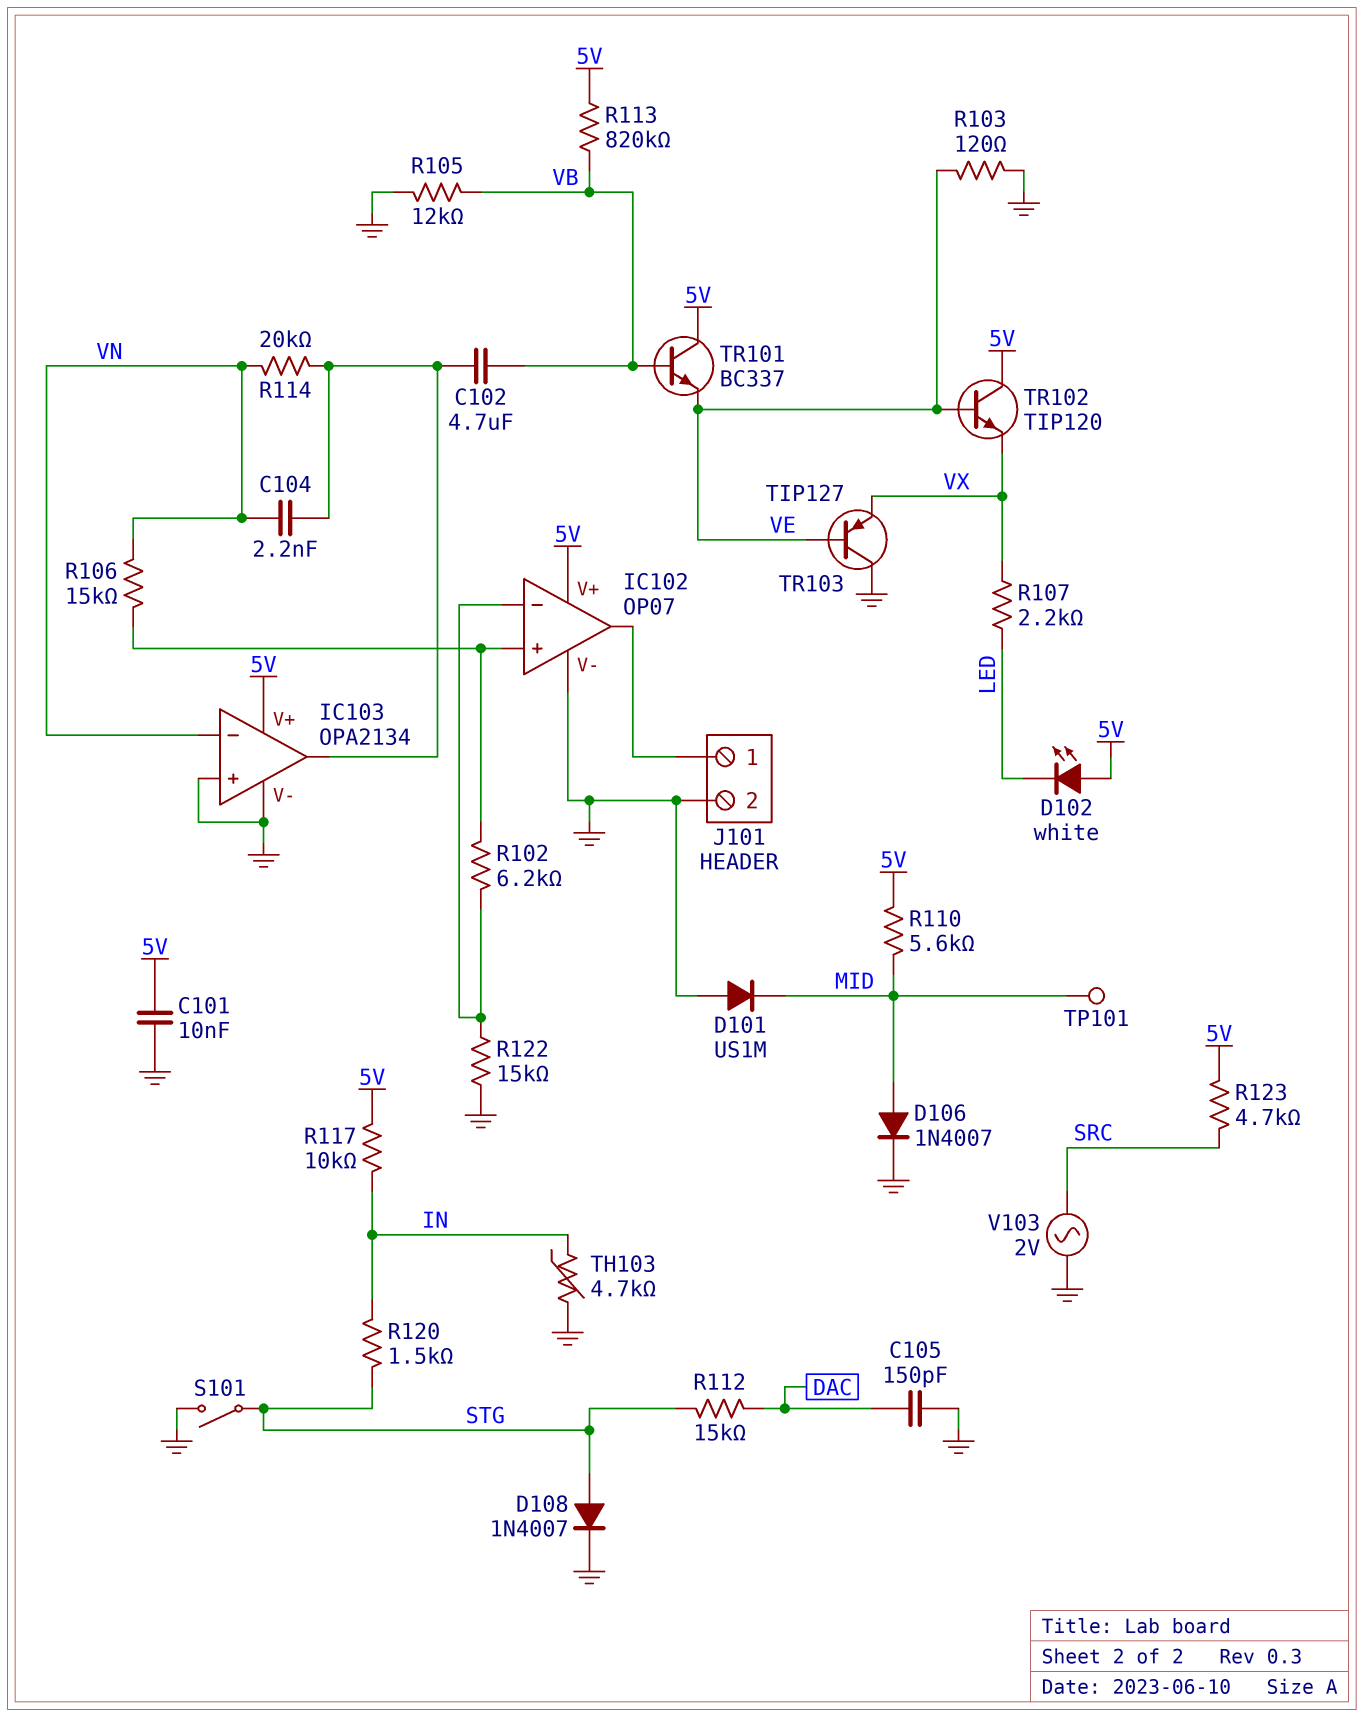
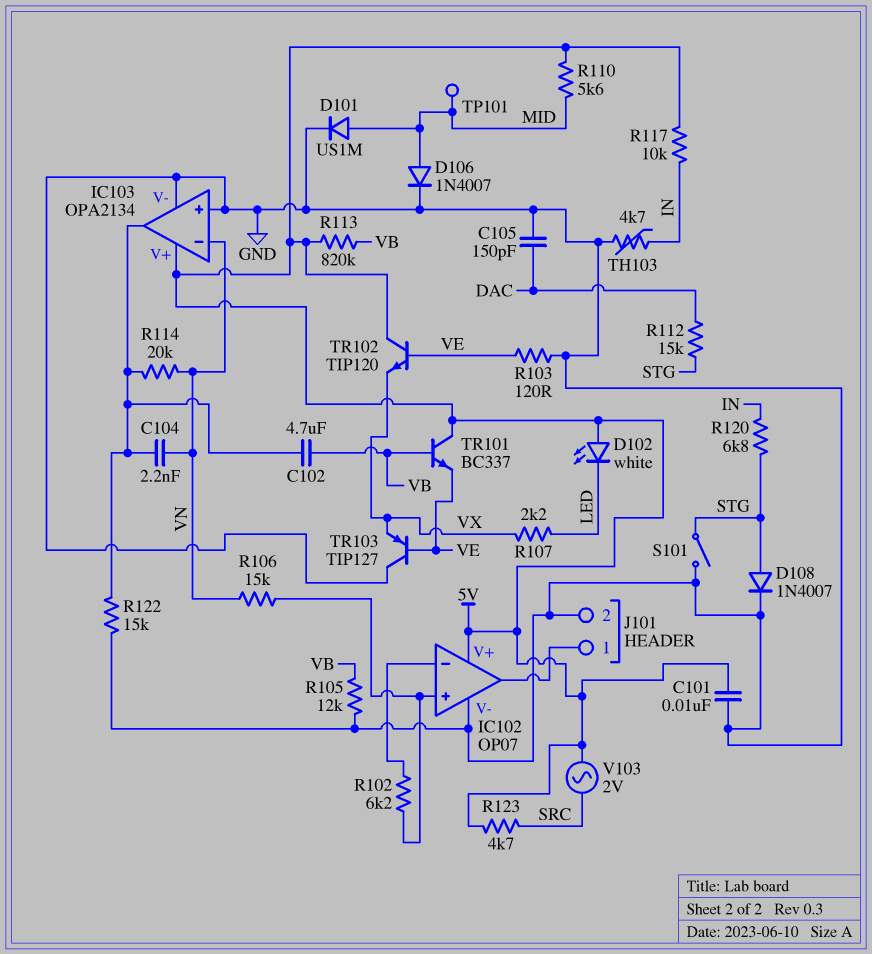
D101: diode US1M (A GND, K MID) -> diode US1M (A MID, K GND)
R120: 1.5k (IN, STG) -> 6.8k (IN, STG)
R122: 15k (GND, IC102/in-) -> 15k (GND, IC103/out)
V103: AC 2V (GND, SRC) -> AC 2V (5V, SRC)

